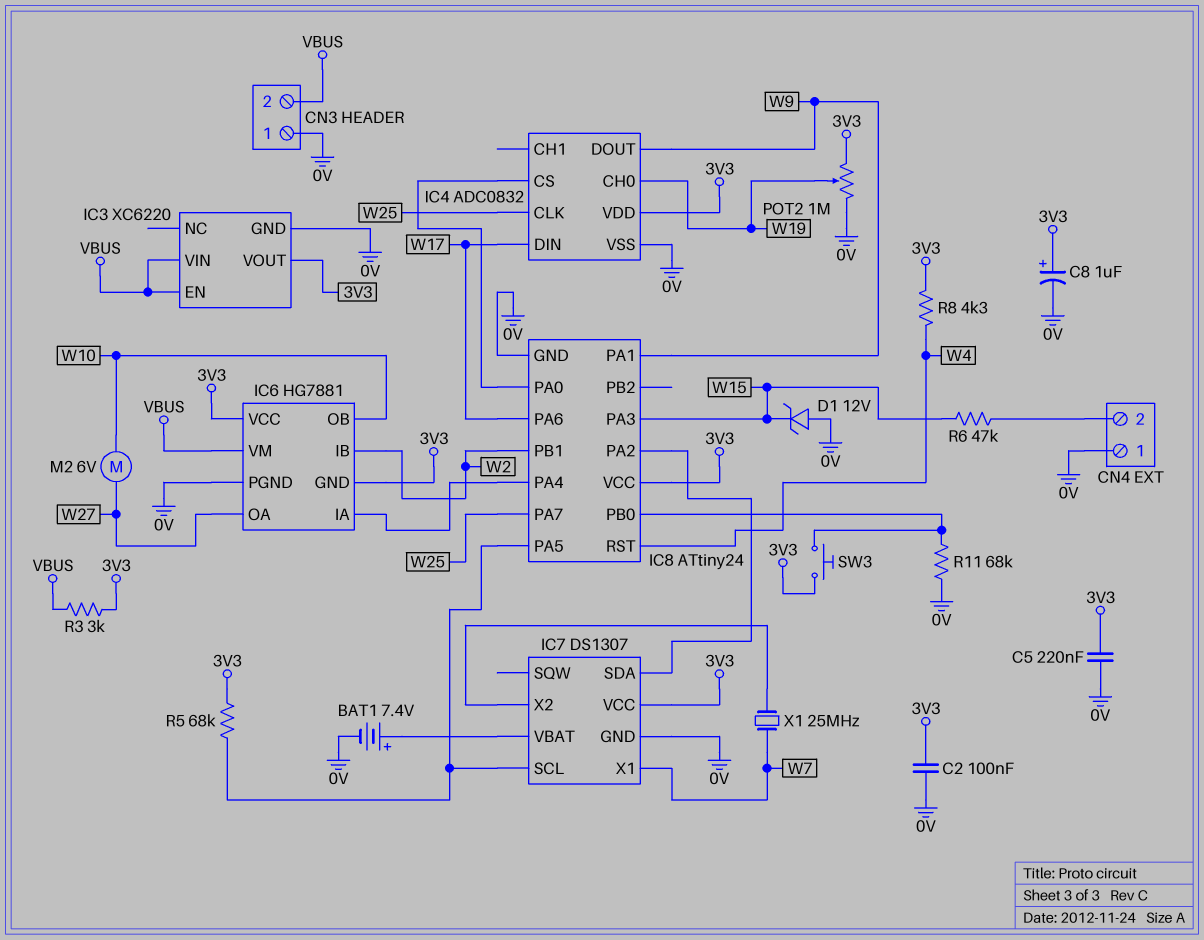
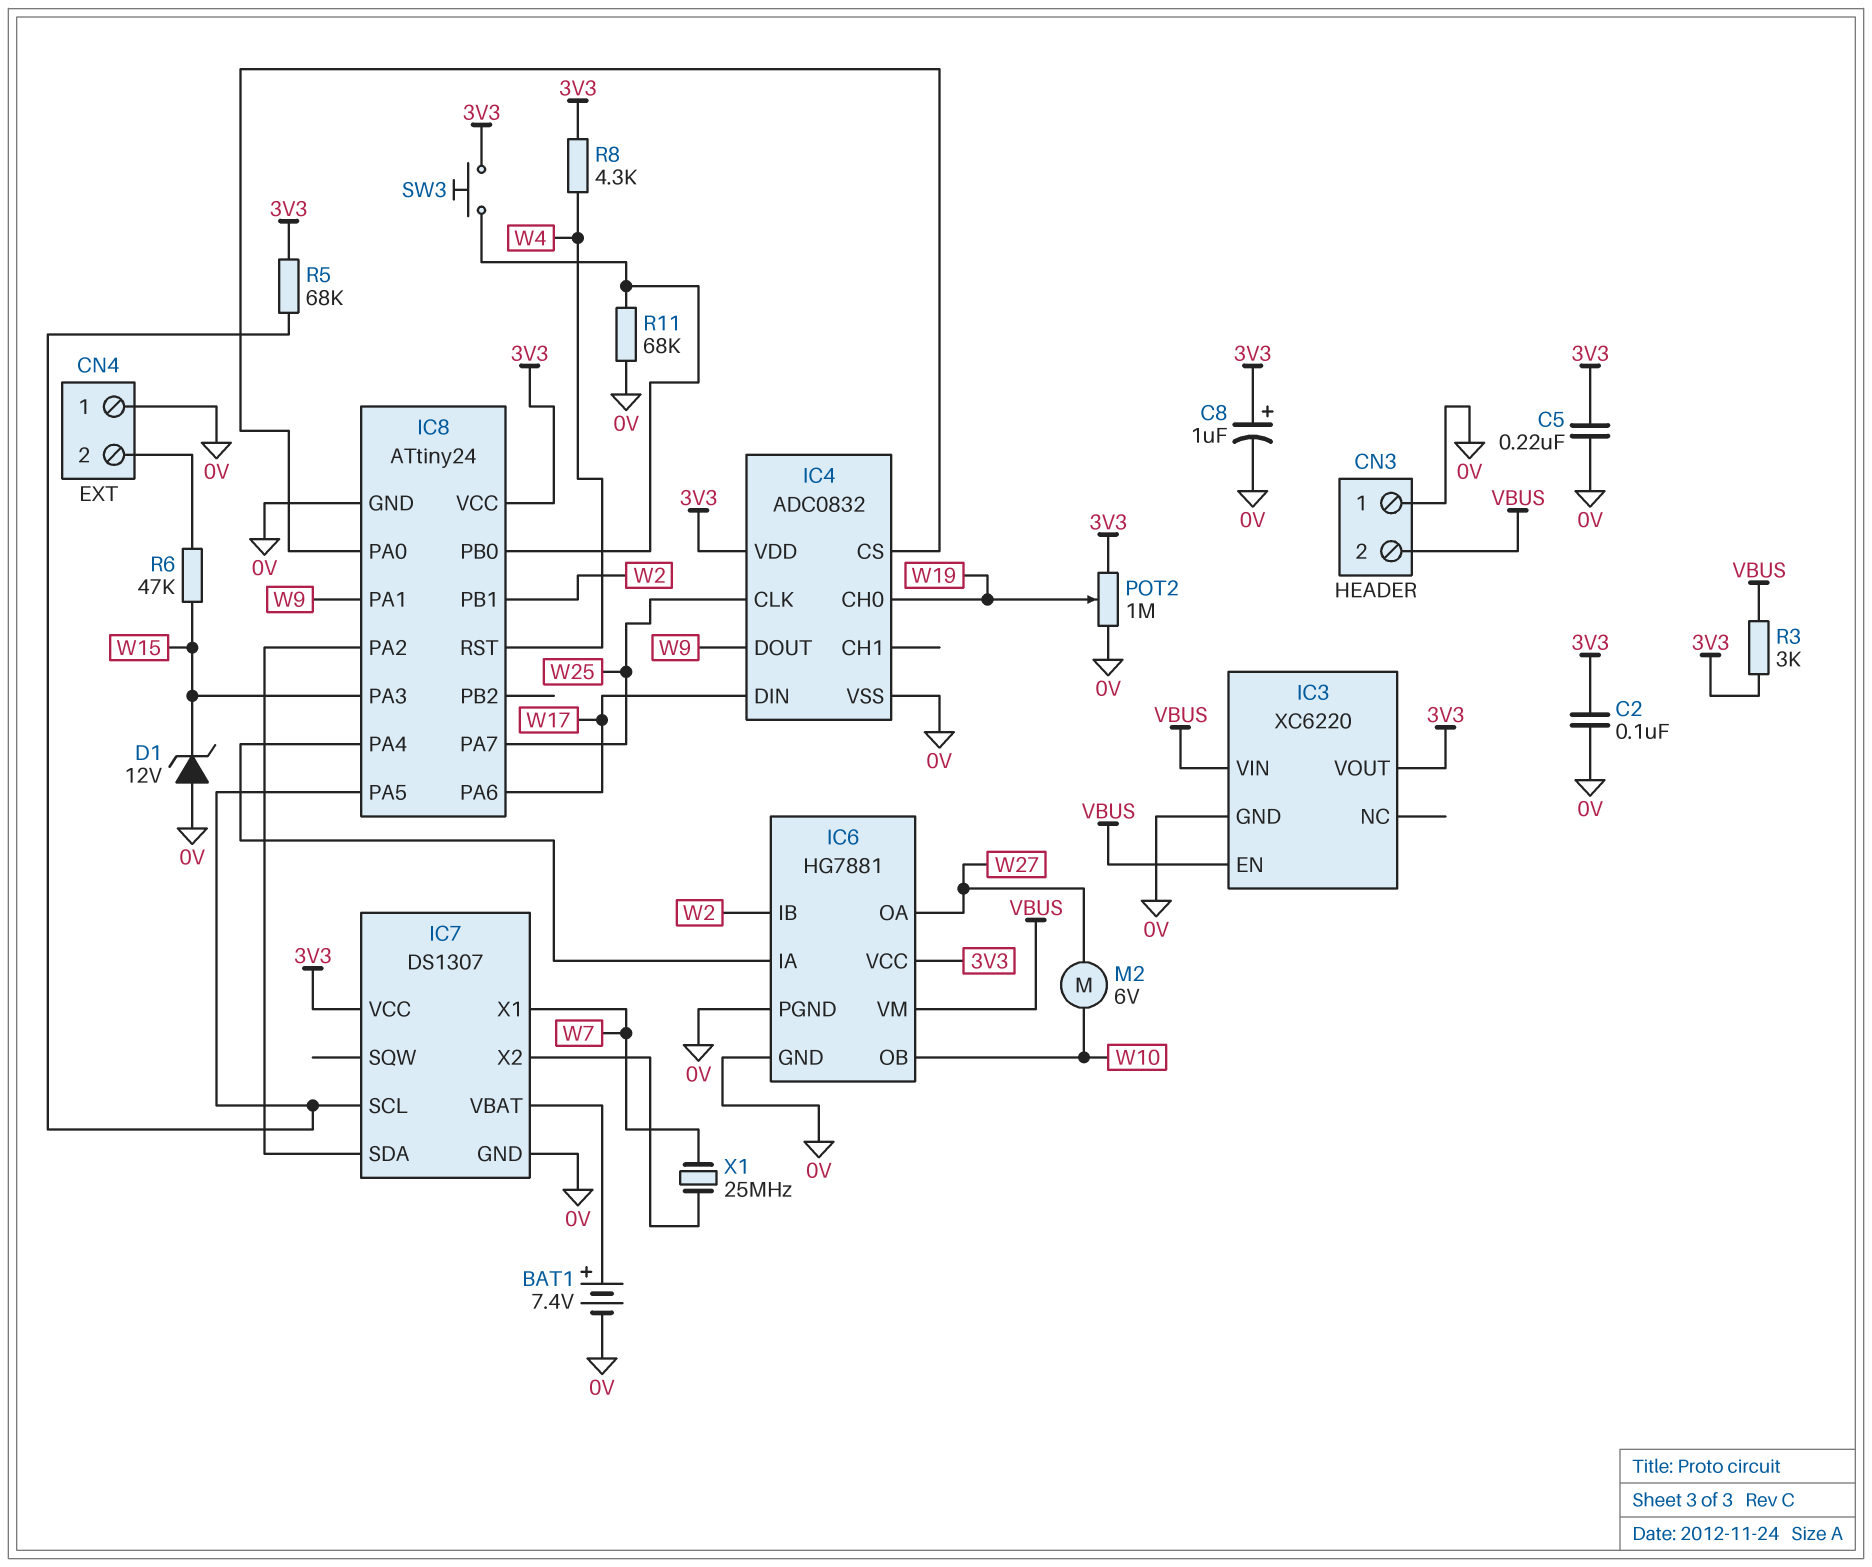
IC6 pin GND: 3V3 -> 0V

